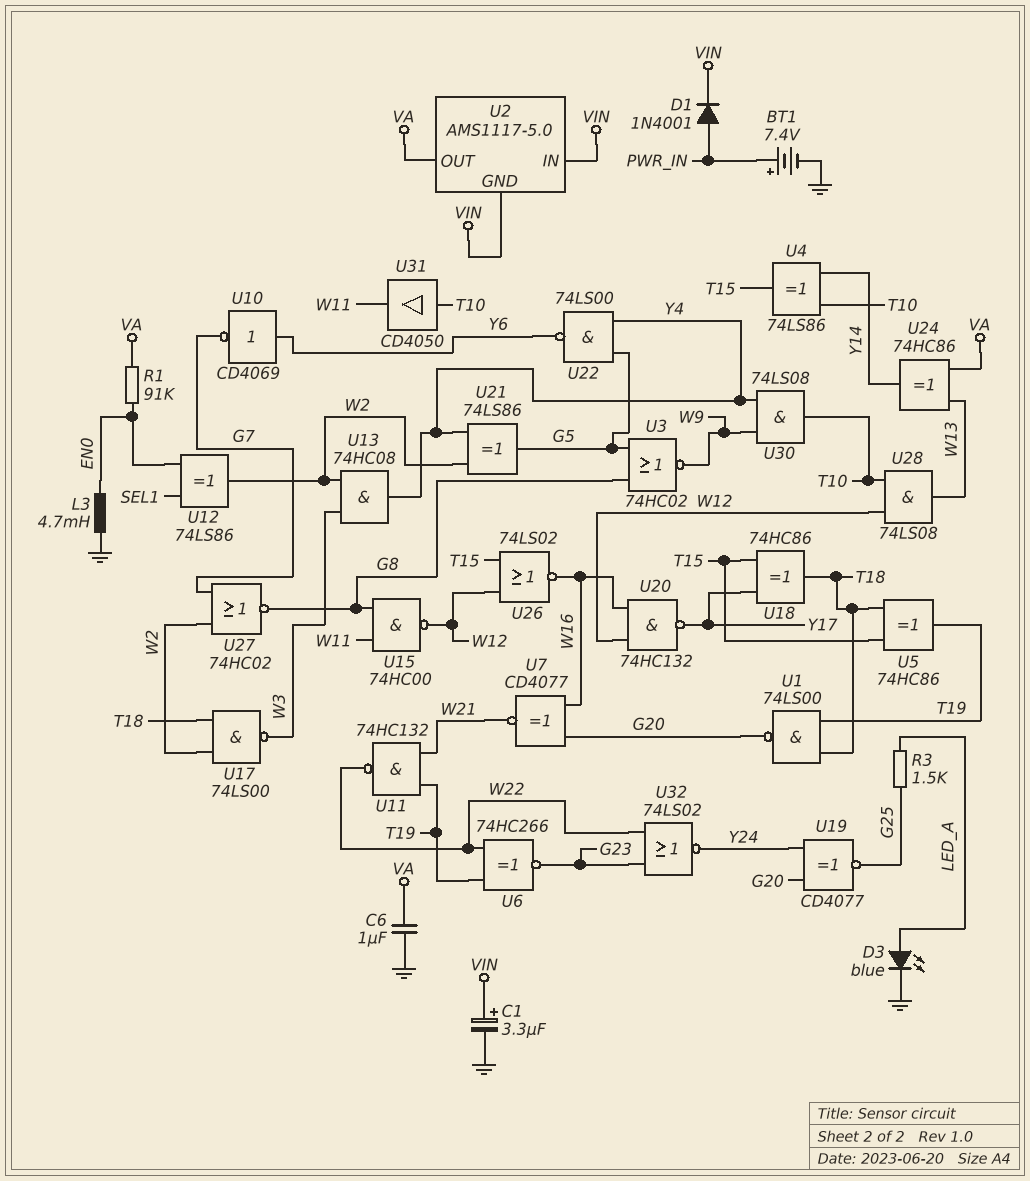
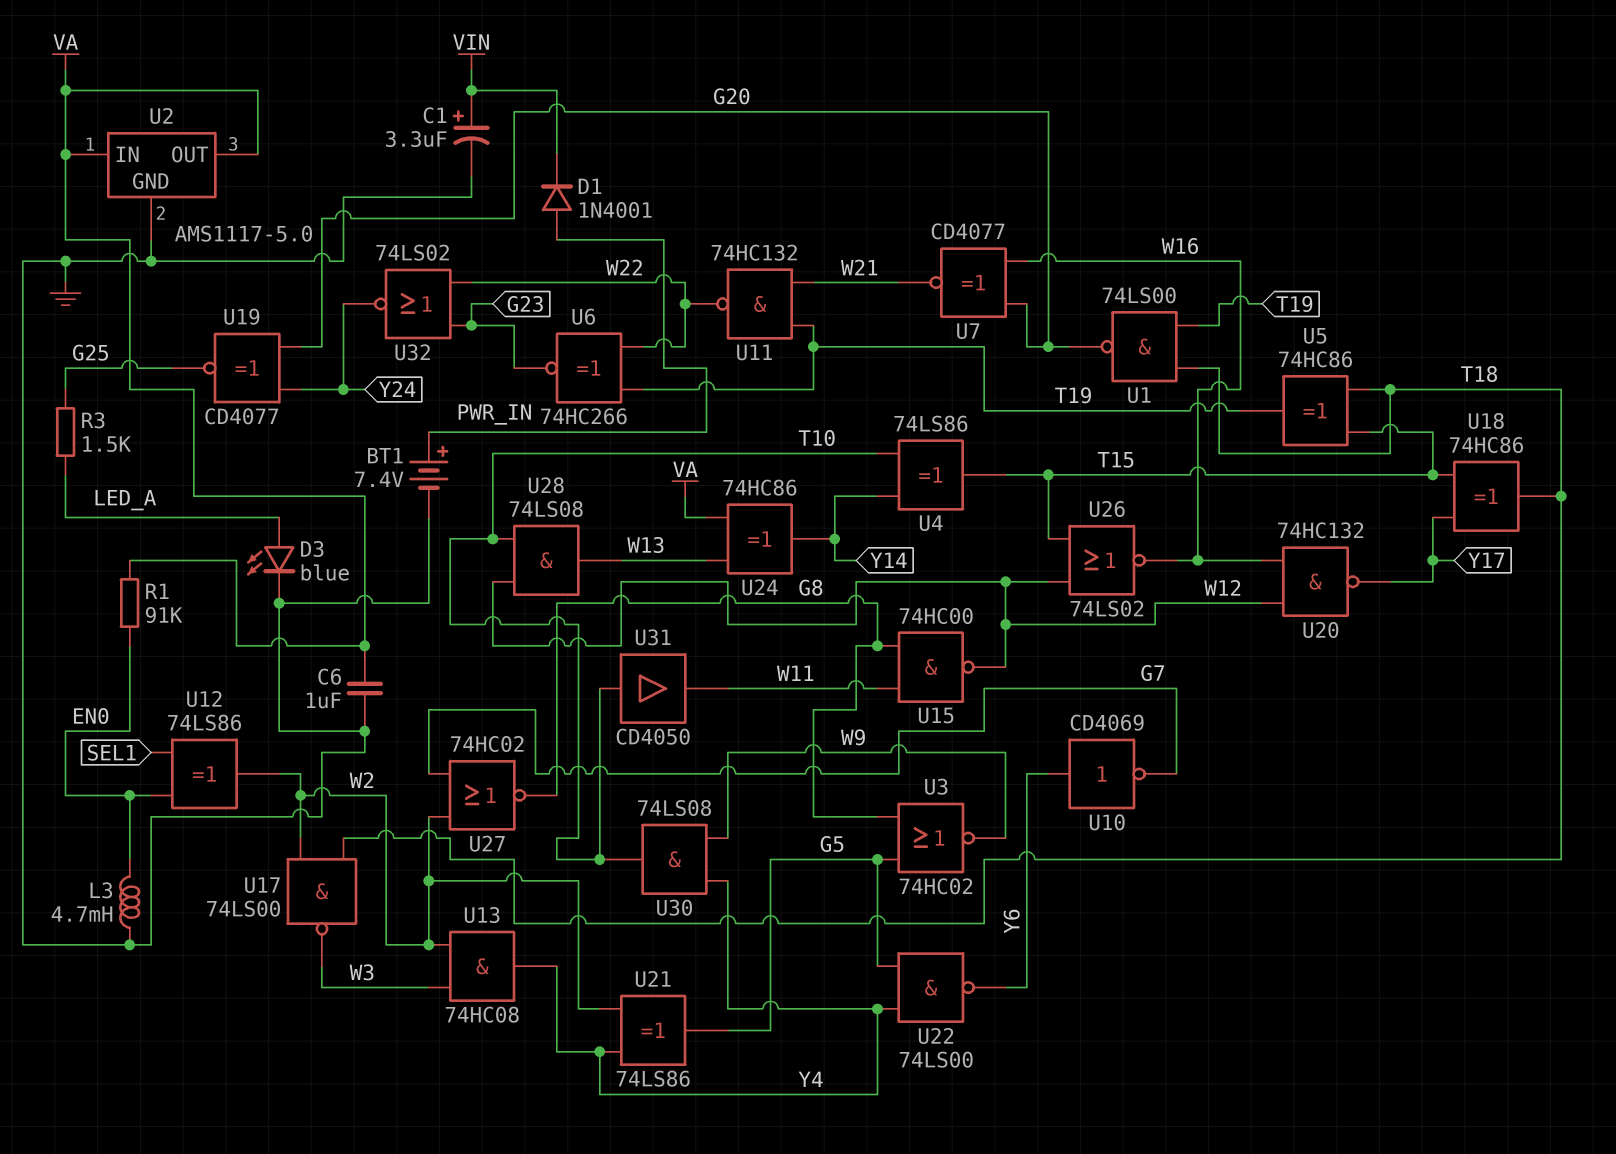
U2 pin GND: VIN -> GND
U2 pin IN: VIN -> VA

